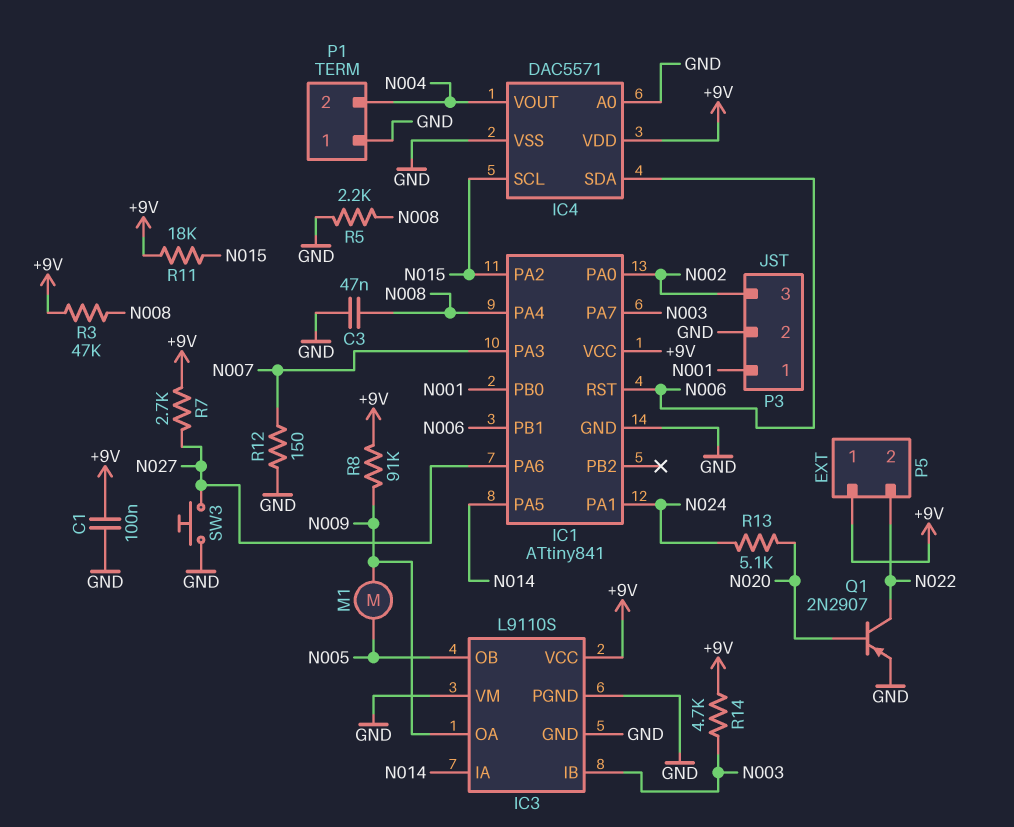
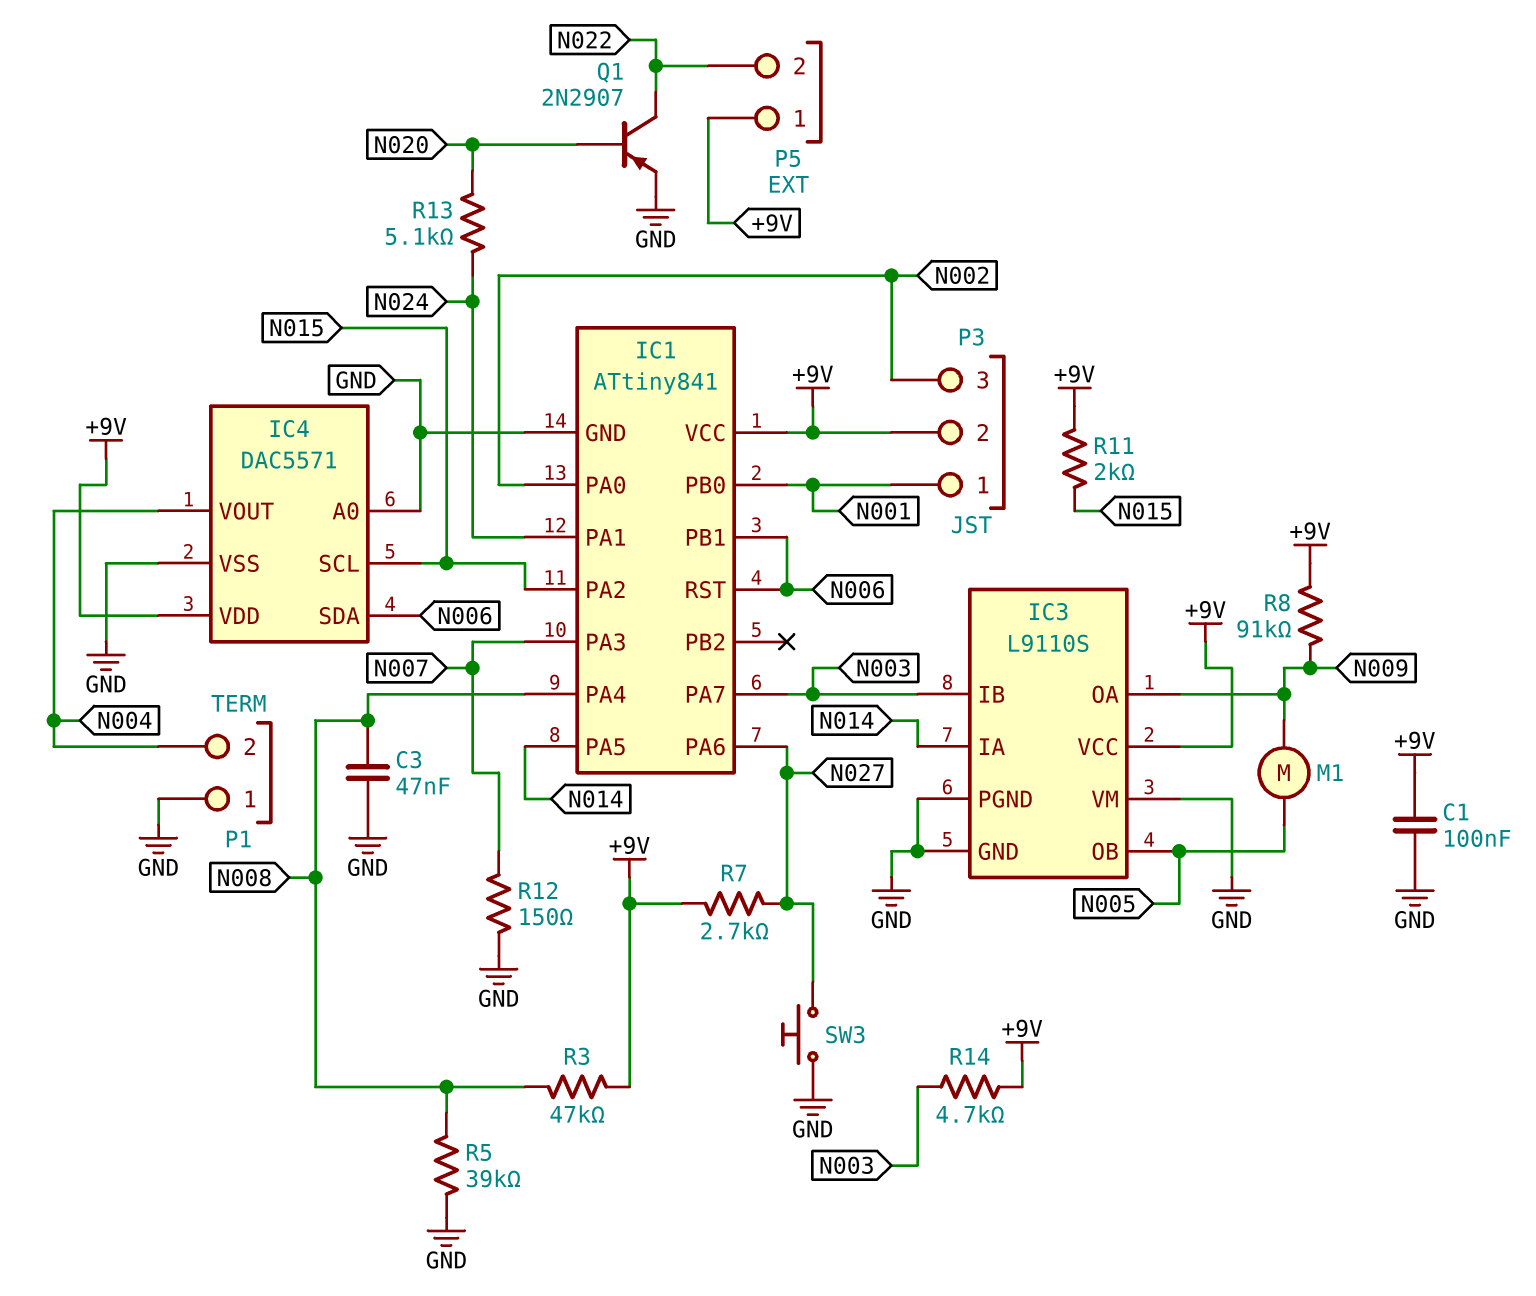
P3 pin 2: GND -> +9V
R5: 2.2k (GND, N008) -> 39k (GND, N008)
R11: 18k (+9V, N015) -> 2k (+9V, N015)

